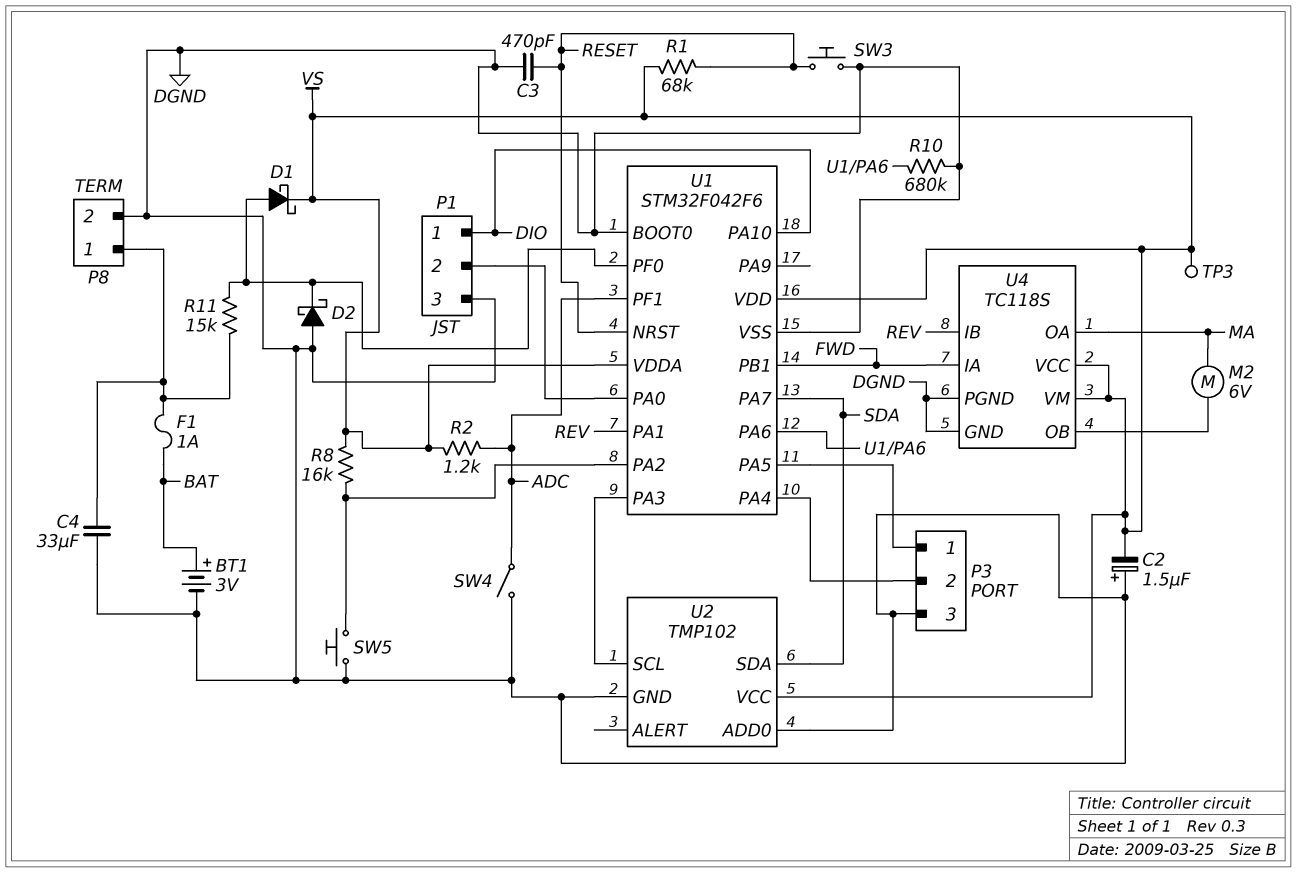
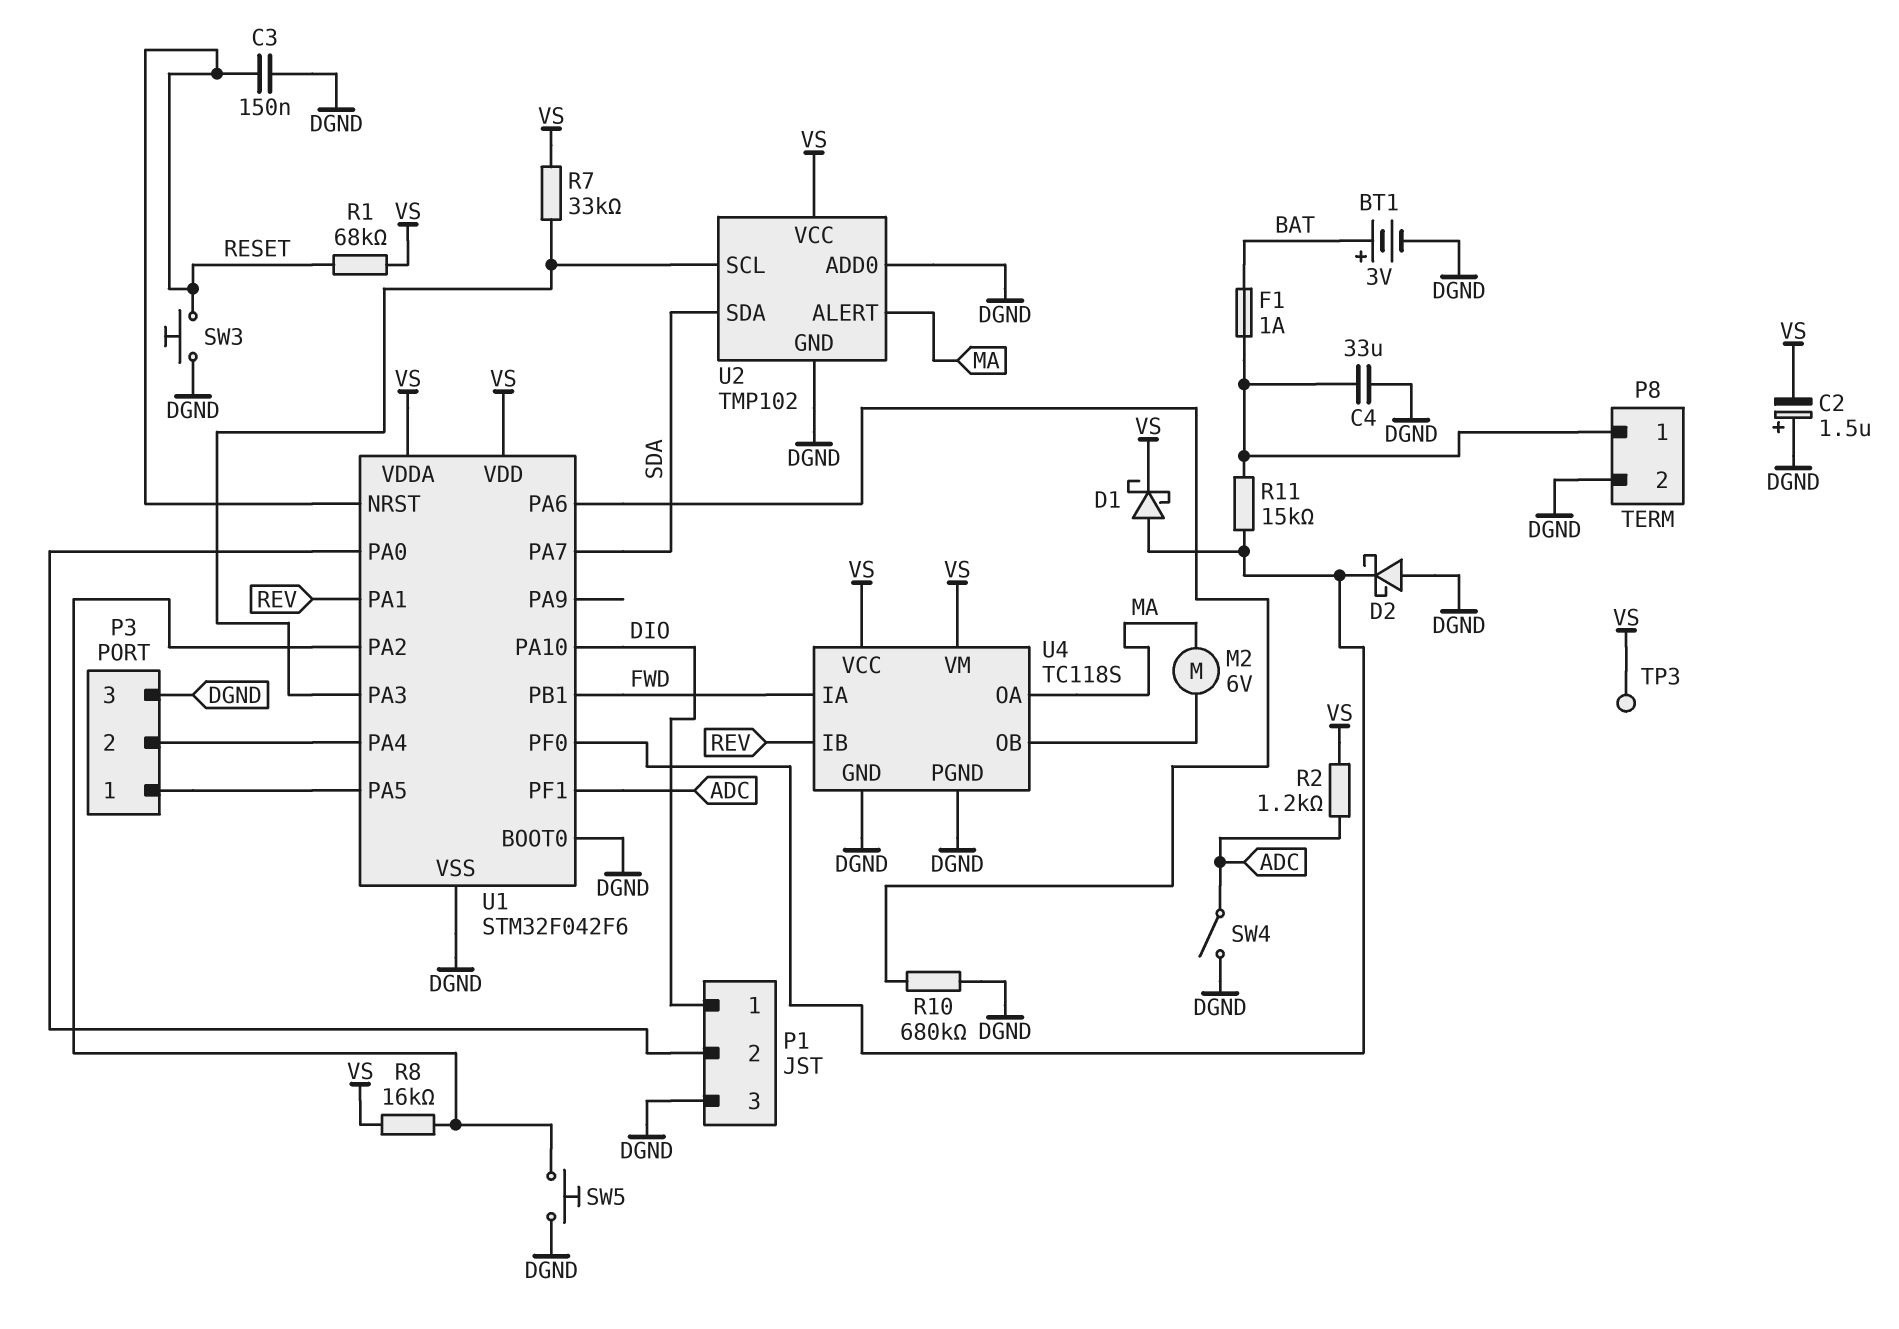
C3: 470pF (DGND, RESET) -> 150nF (DGND, RESET)
R7: none -> 33k (U1/PA3, VS)
U2 pin ALERT: none -> MA

